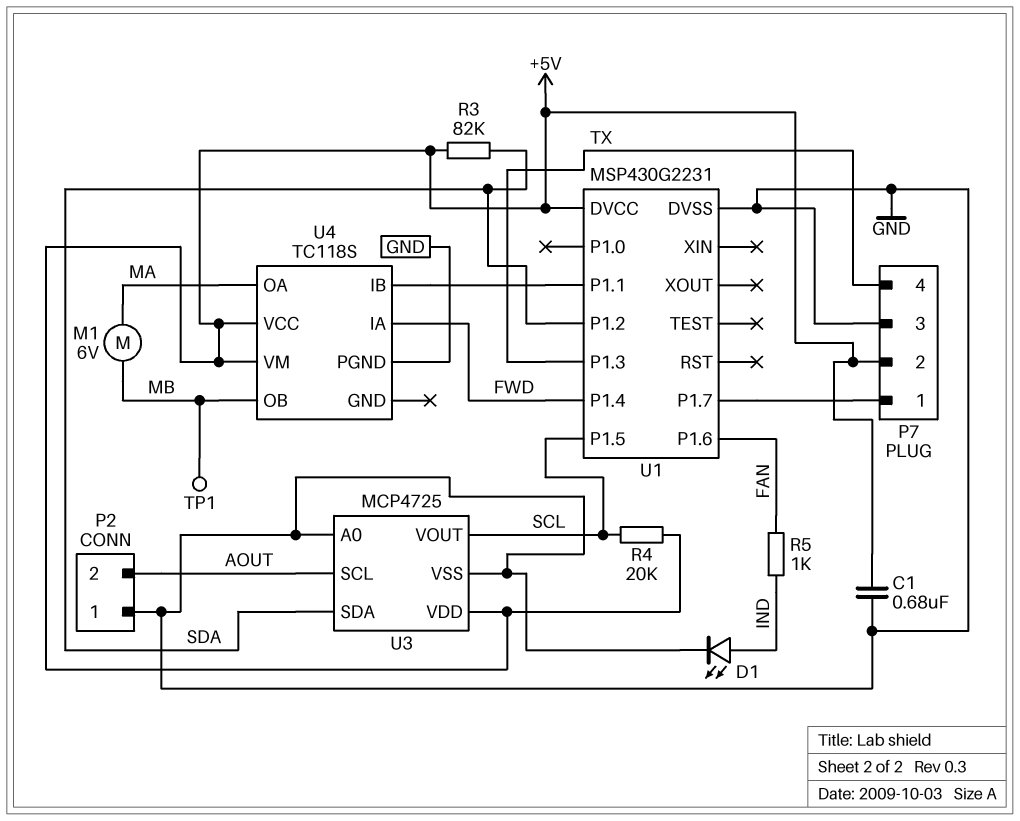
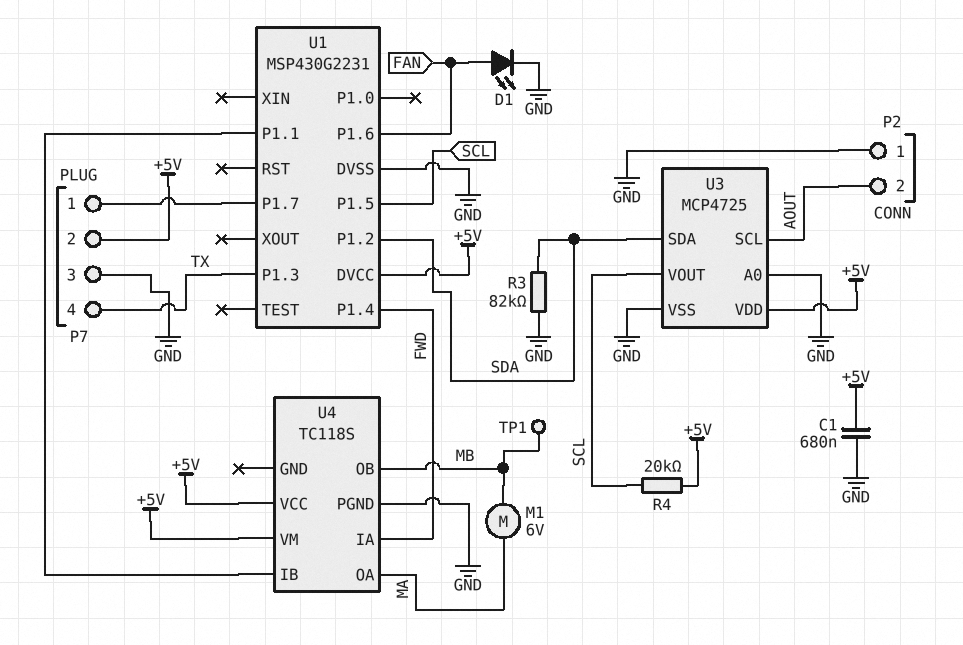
D1: LED (A IND, K GND) -> LED (A FAN, K GND)
R3: 82k (+5V, SDA) -> 82k (GND, SDA)
R5: 1k (FAN, IND) -> none

